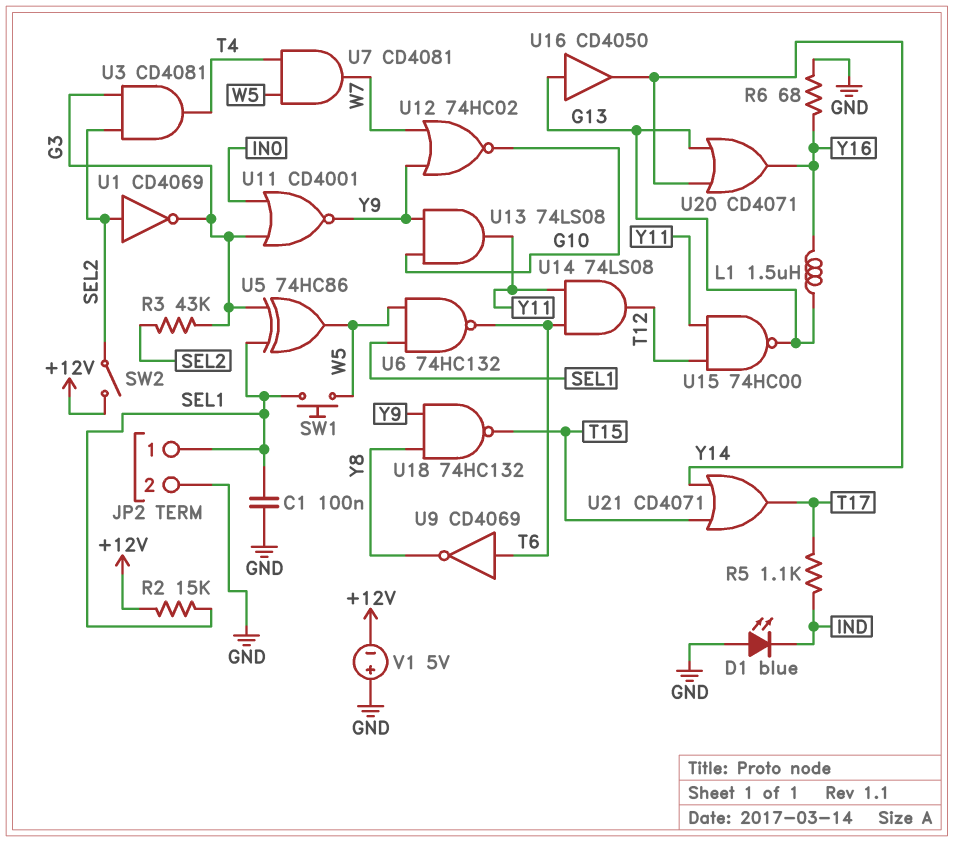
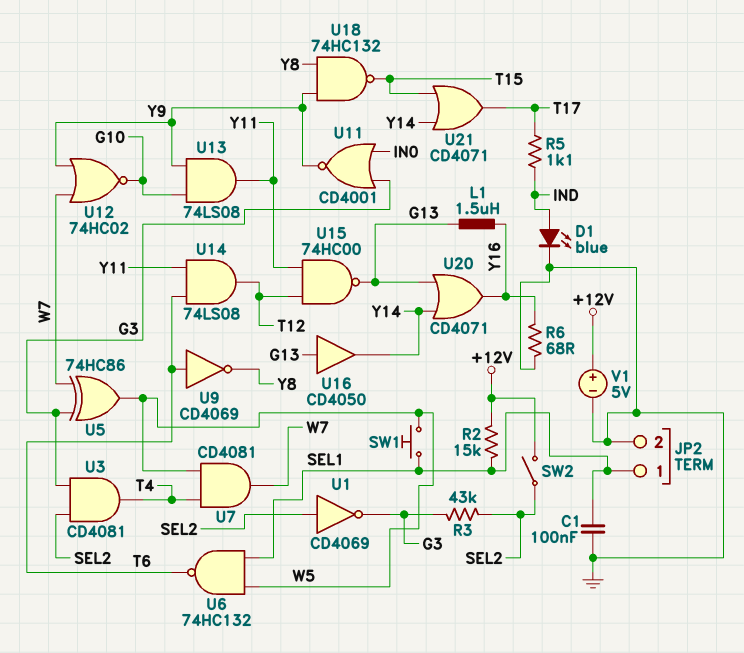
D1: LED blue (A GND, K IND) -> LED blue (A IND, K GND)
U5: XOR 74HC86 (in G3, in SEL1, out W5) -> XOR 74HC86 (in G3, in W7, out W5)
V1: 5V (plus GND, minus +12V) -> 5V (plus +12V, minus GND)

